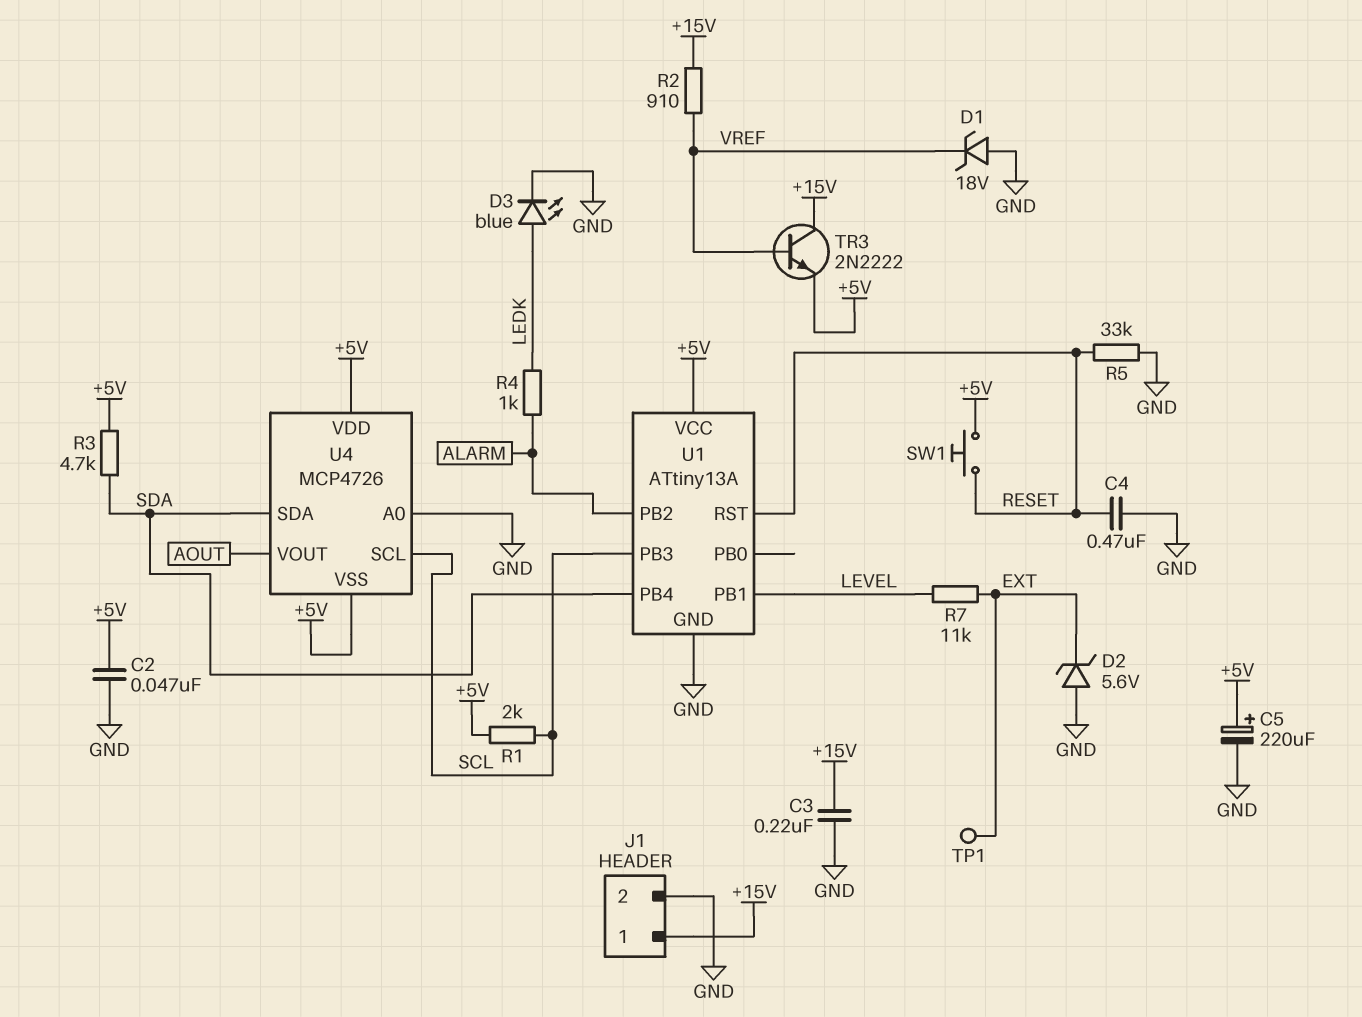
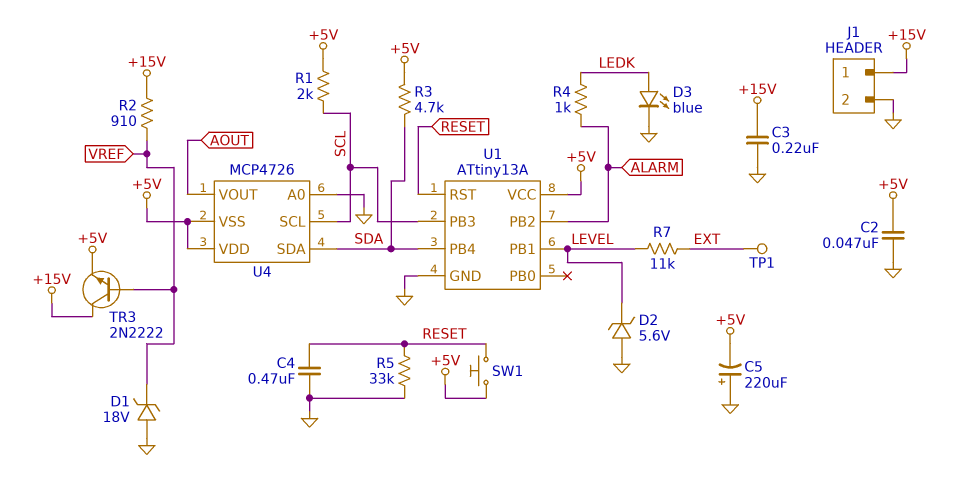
C5: 220uF (plus +5V, minus GND) -> 220uF (plus GND, minus +5V)
D2: zener 5.6V (A GND, K EXT) -> zener 5.6V (A GND, K LEVEL)

